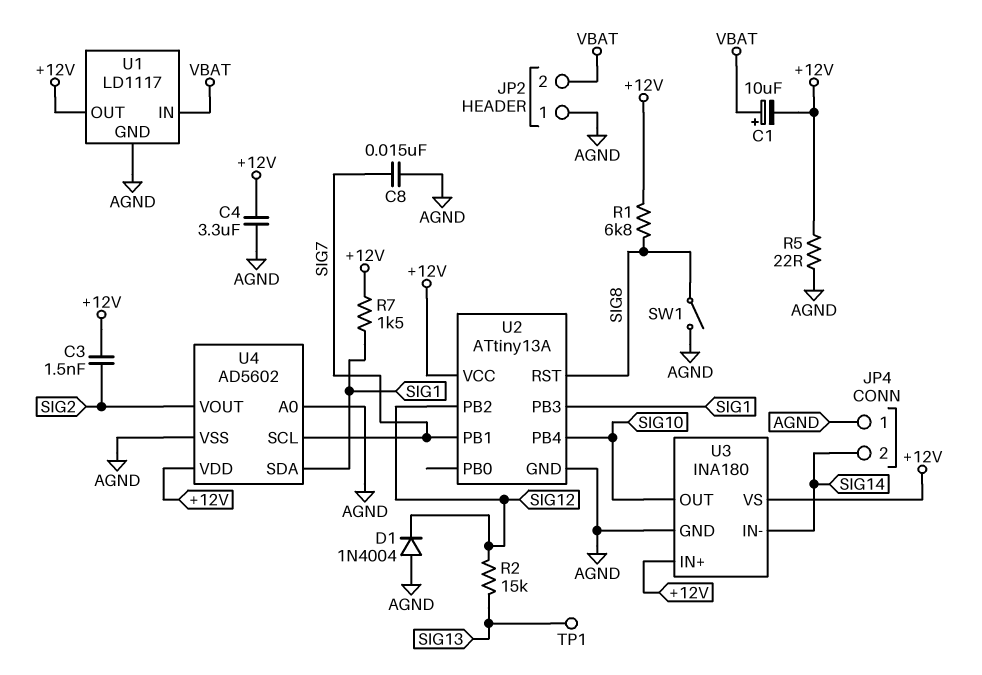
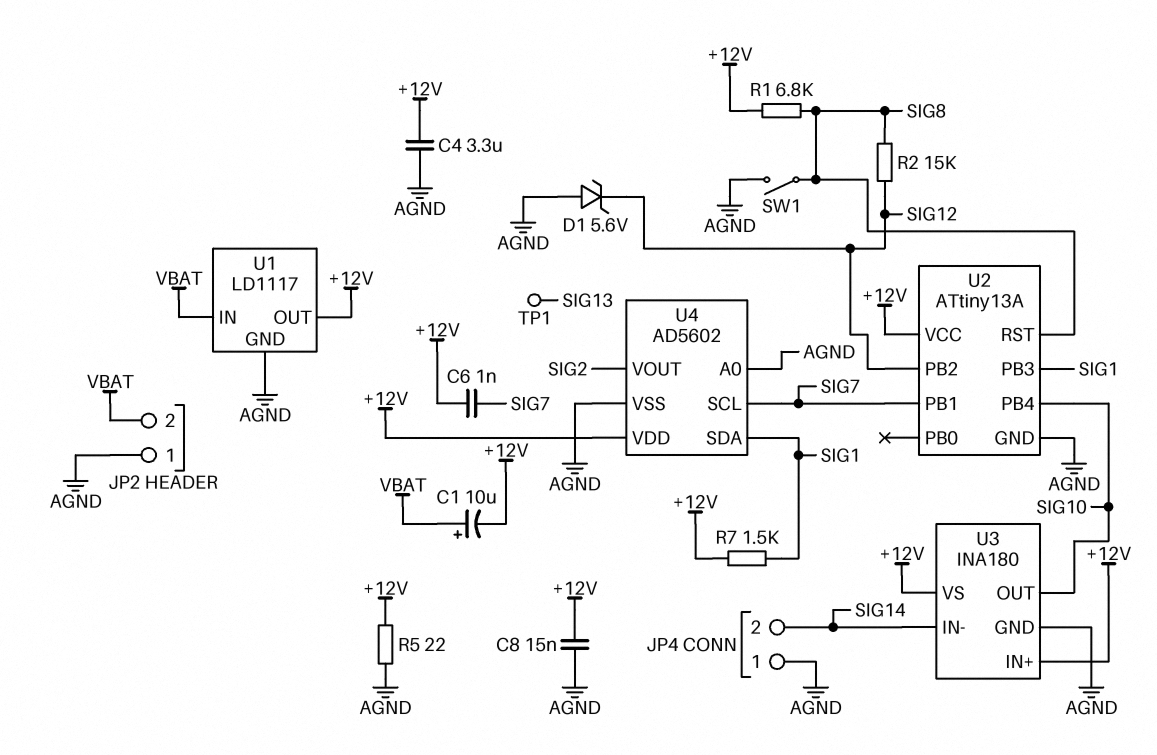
C3: 1.5nF (+12V, SIG2) -> none
C6: none -> 1nF (+12V, SIG7)
C8: 15nF (AGND, SIG7) -> 15nF (+12V, AGND)
D1: diode 1N4004 (A AGND, K SIG12) -> zener 5.6V (A AGND, K SIG12)
R2: 15k (SIG12, SIG13) -> 15k (SIG8, SIG12)

